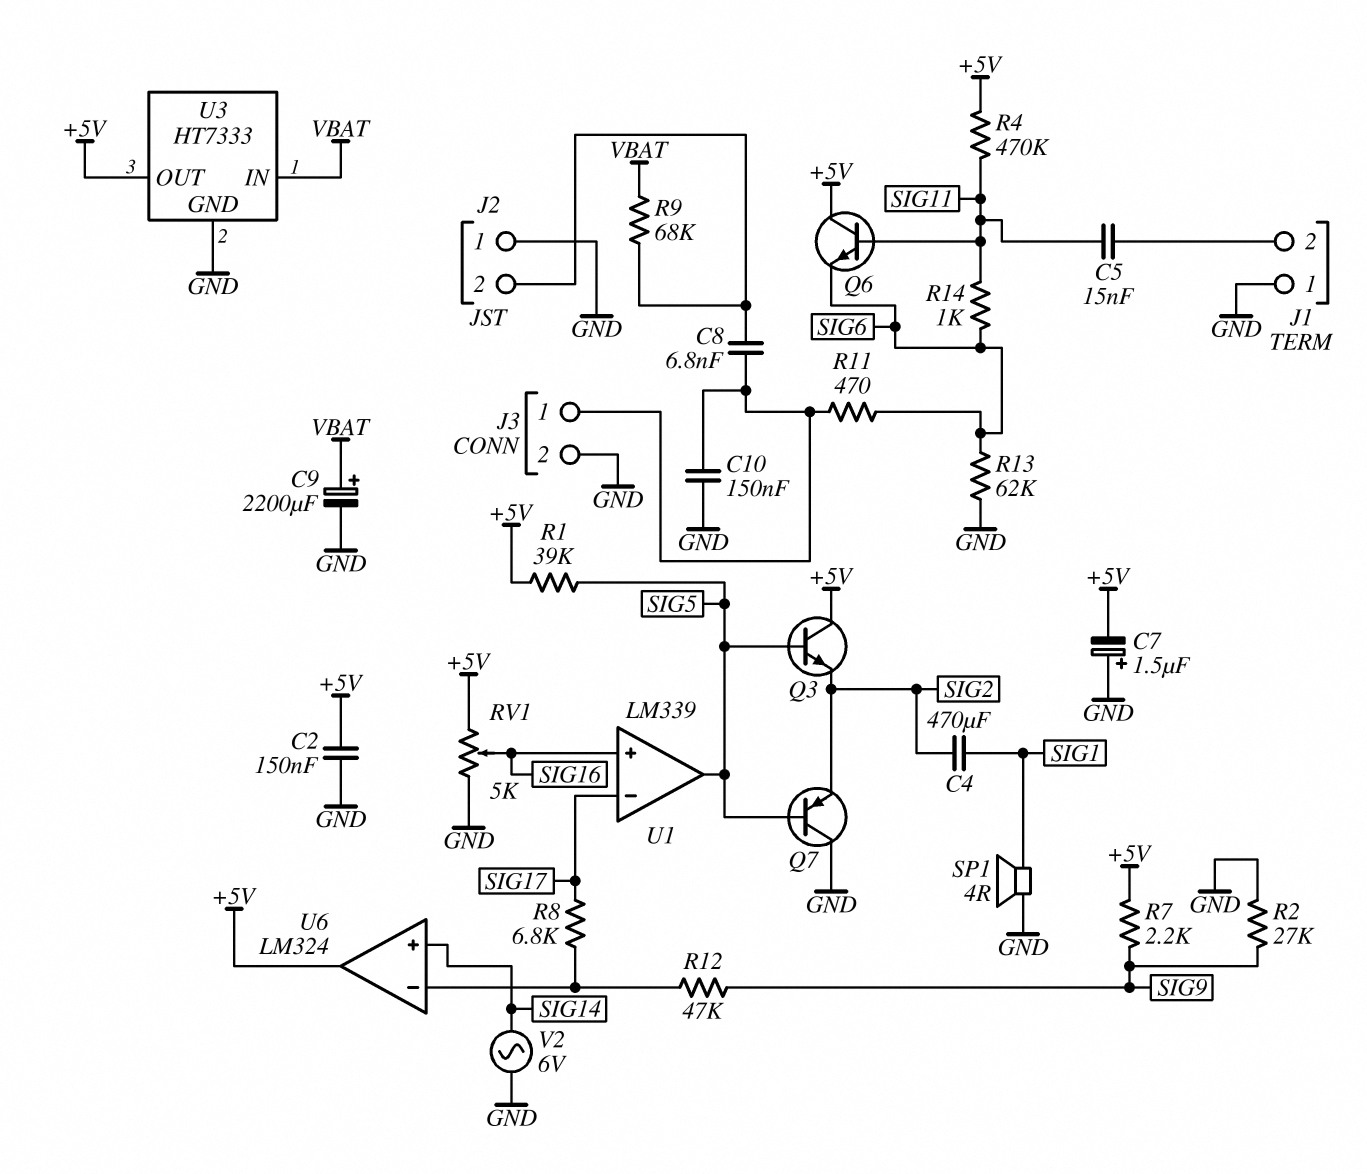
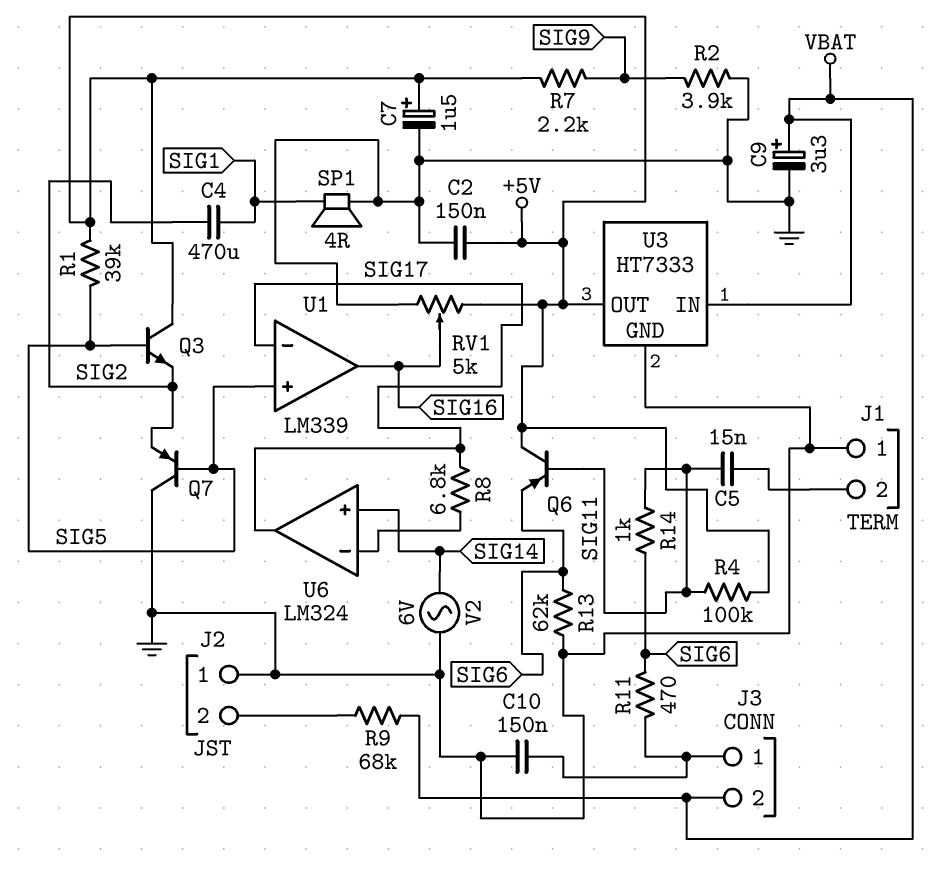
C7: 1.5uF (plus GND, minus +5V) -> 1.5uF (plus +5V, minus GND)
C8: 6.8nF (J2/2, J3/1) -> none
C9: 2200uF (plus VBAT, minus GND) -> 3.3uF (plus VBAT, minus GND)
J3 pin 2: GND -> VBAT
Q6: NPN (B SIG11, C +5V, E SIG6) -> PNP (B SIG11, C +5V, E SIG6)
R2: 27k (GND, SIG9) -> 3.9k (GND, SIG9)
R4: 470k (+5V, SIG11) -> 100k (+5V, SIG11)
R12: 47k (SIG9, U6/in-) -> none
U1 pin in+: SIG16 -> SIG5
U1 pin out: SIG5 -> SIG16
U6 pin out: +5V -> SIG17

